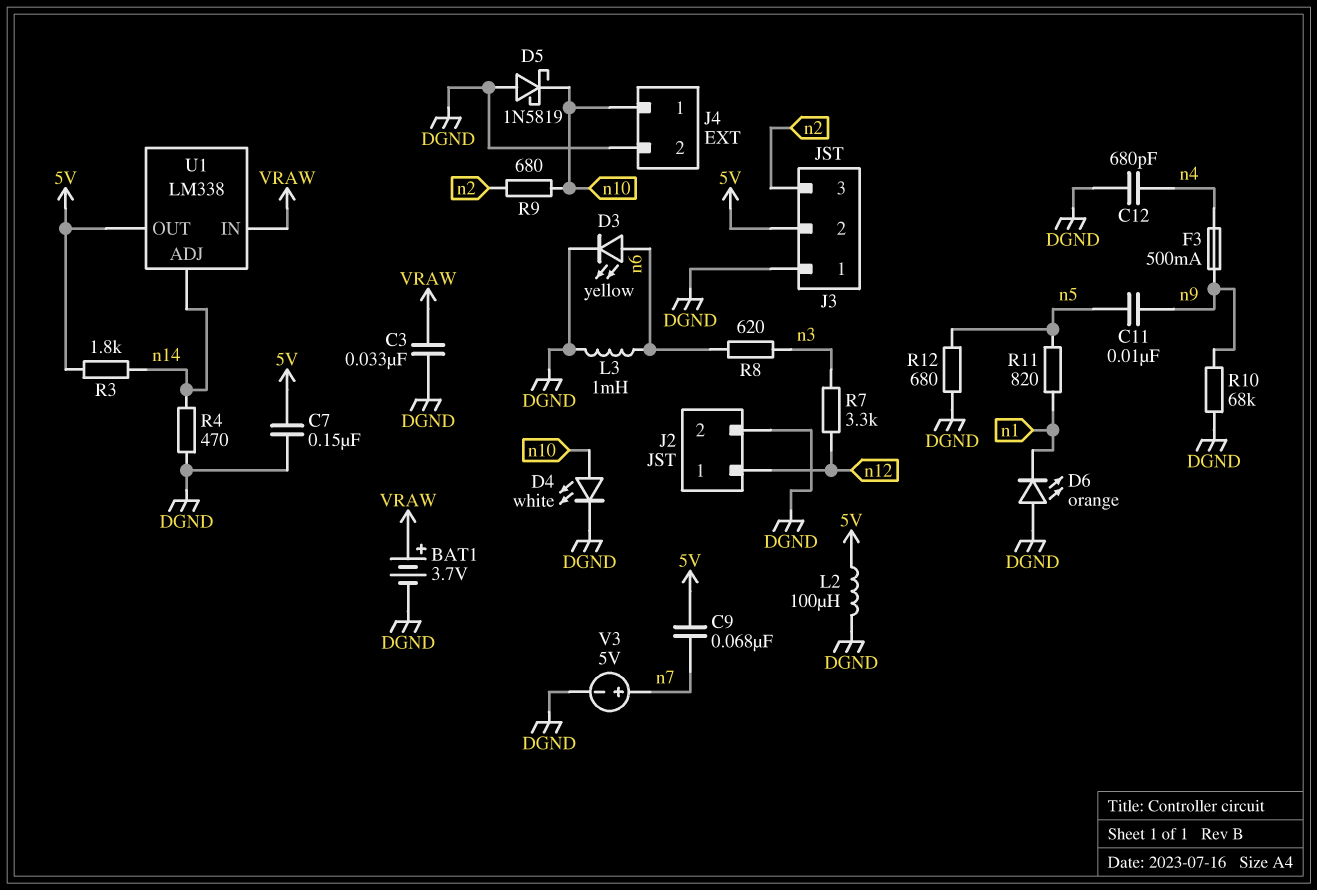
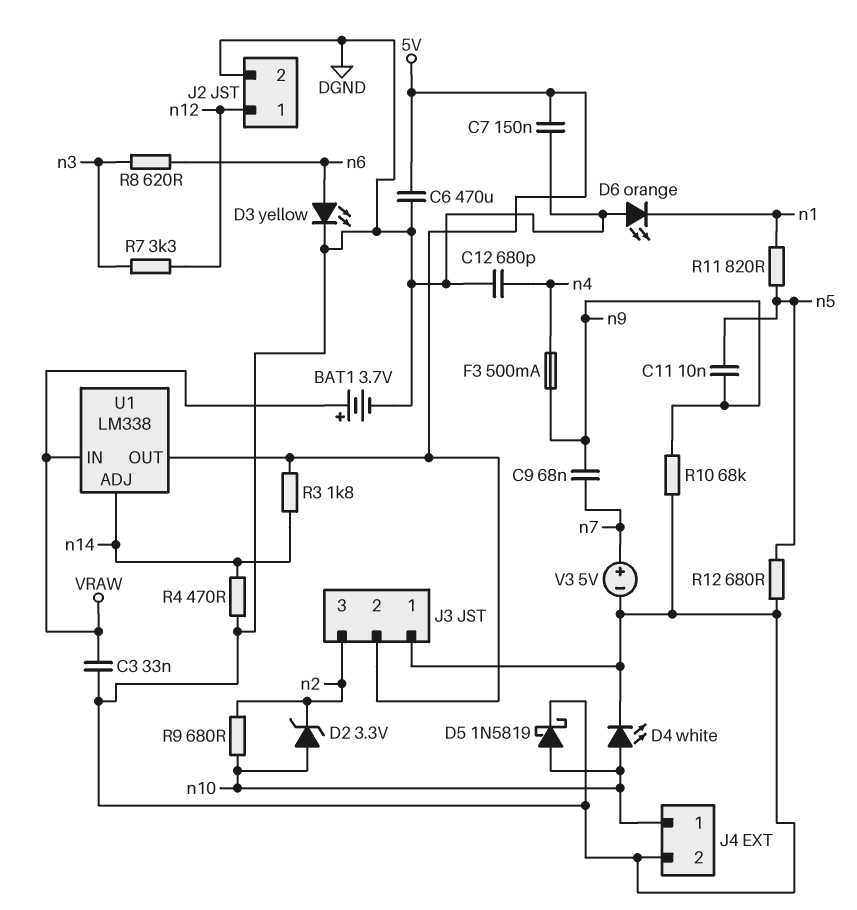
C6: none -> 470uF (5V, DGND)
C9: 68nF (5V, n7) -> 68nF (n7, n9)
D2: none -> zener 3.3V (A n10, K n2)
D5: schottky 1N5819 (A DGND, K n10) -> schottky 1N5819 (A n10, K DGND)
L2: 100uH (5V, DGND) -> none
L3: 1mH (DGND, n6) -> none

